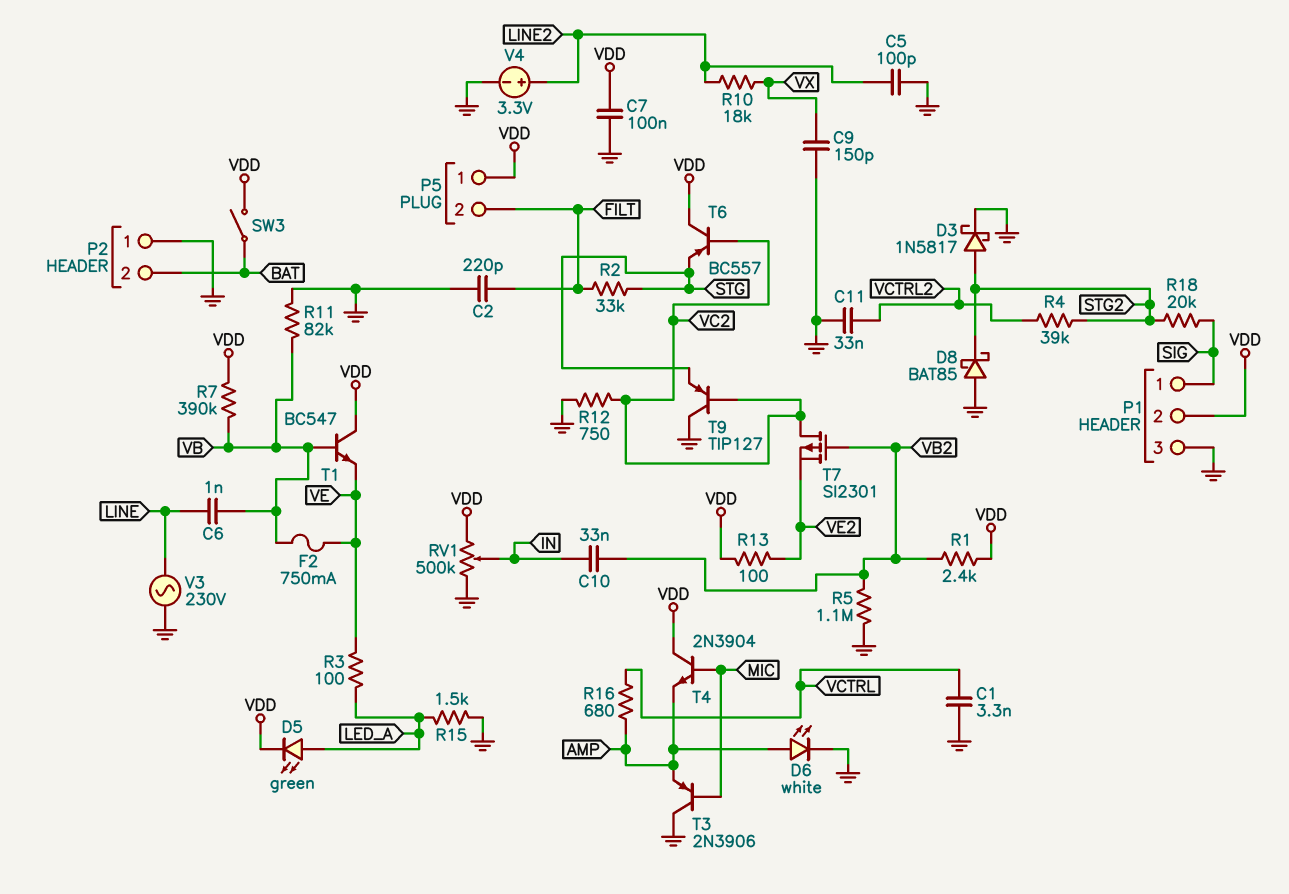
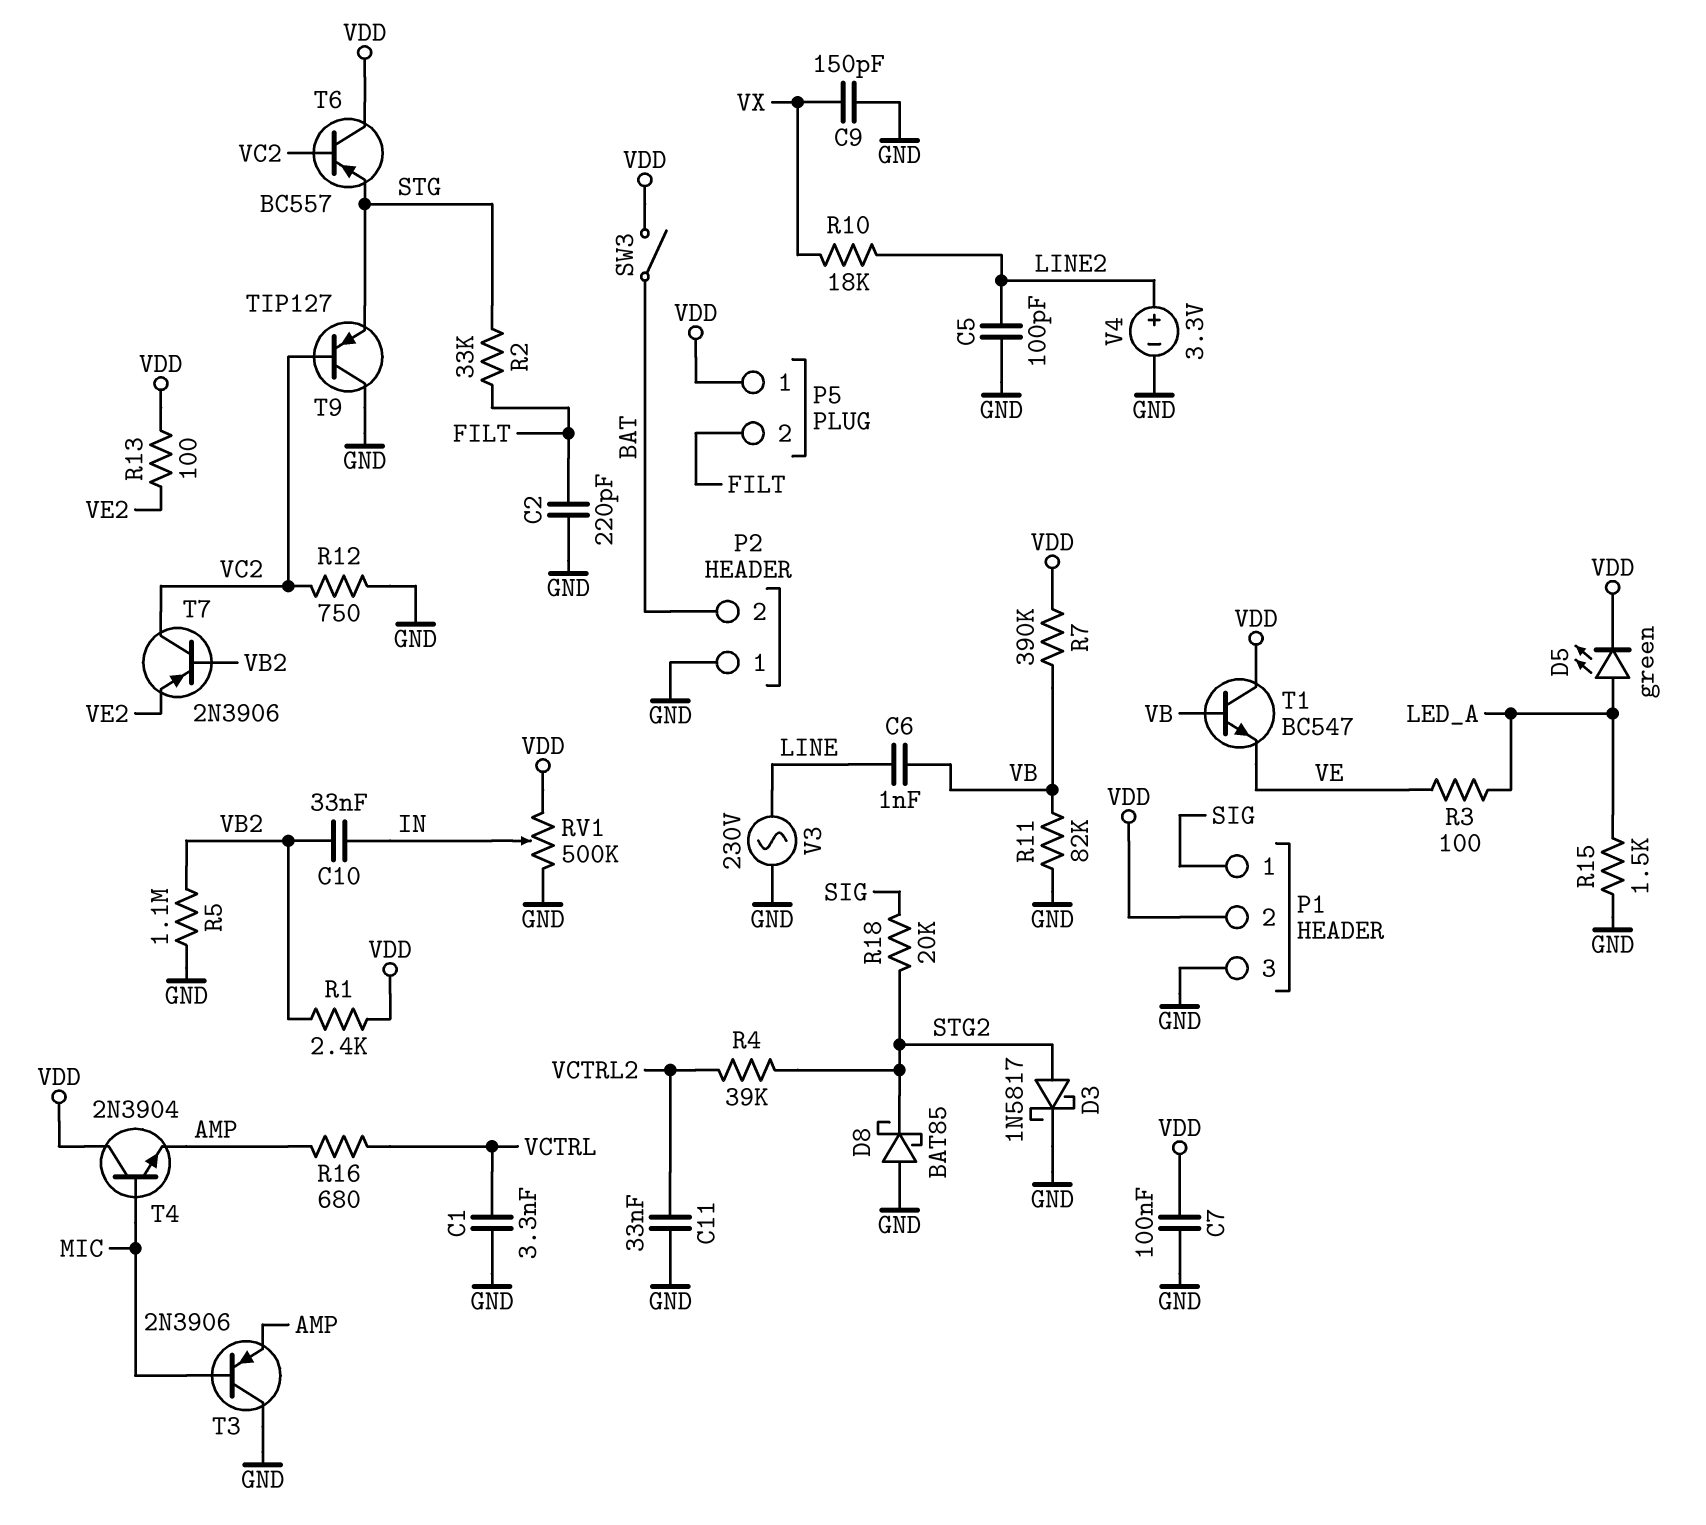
D6: LED white (A AMP, K GND) -> none
F2: 750mA (VB, VE) -> none
T7: PMOS SI2301 (G VB2, D VC2, S VE2) -> PNP 2N3906 (B VB2, C VC2, E VE2)

